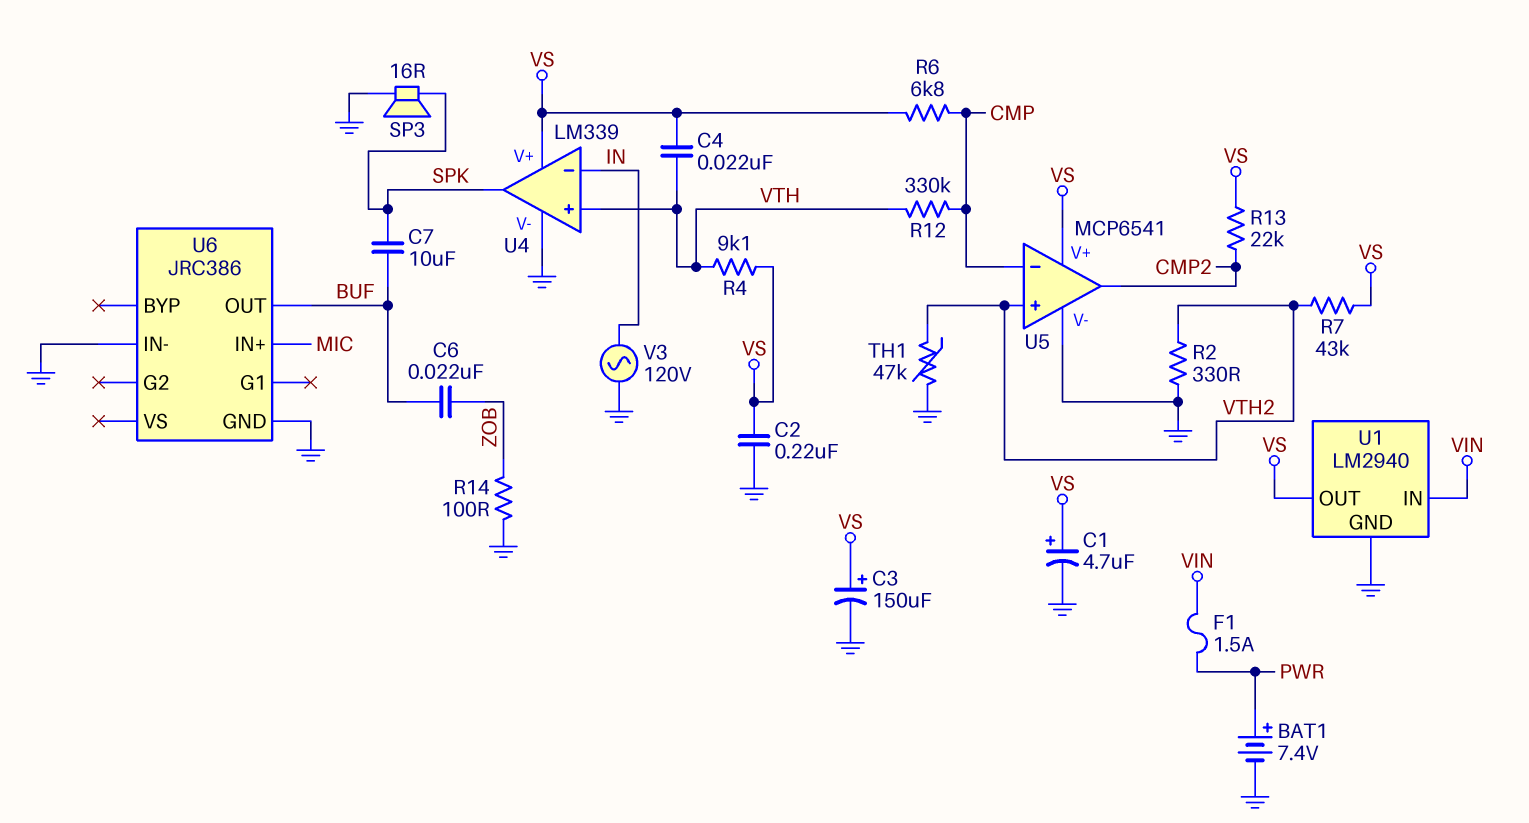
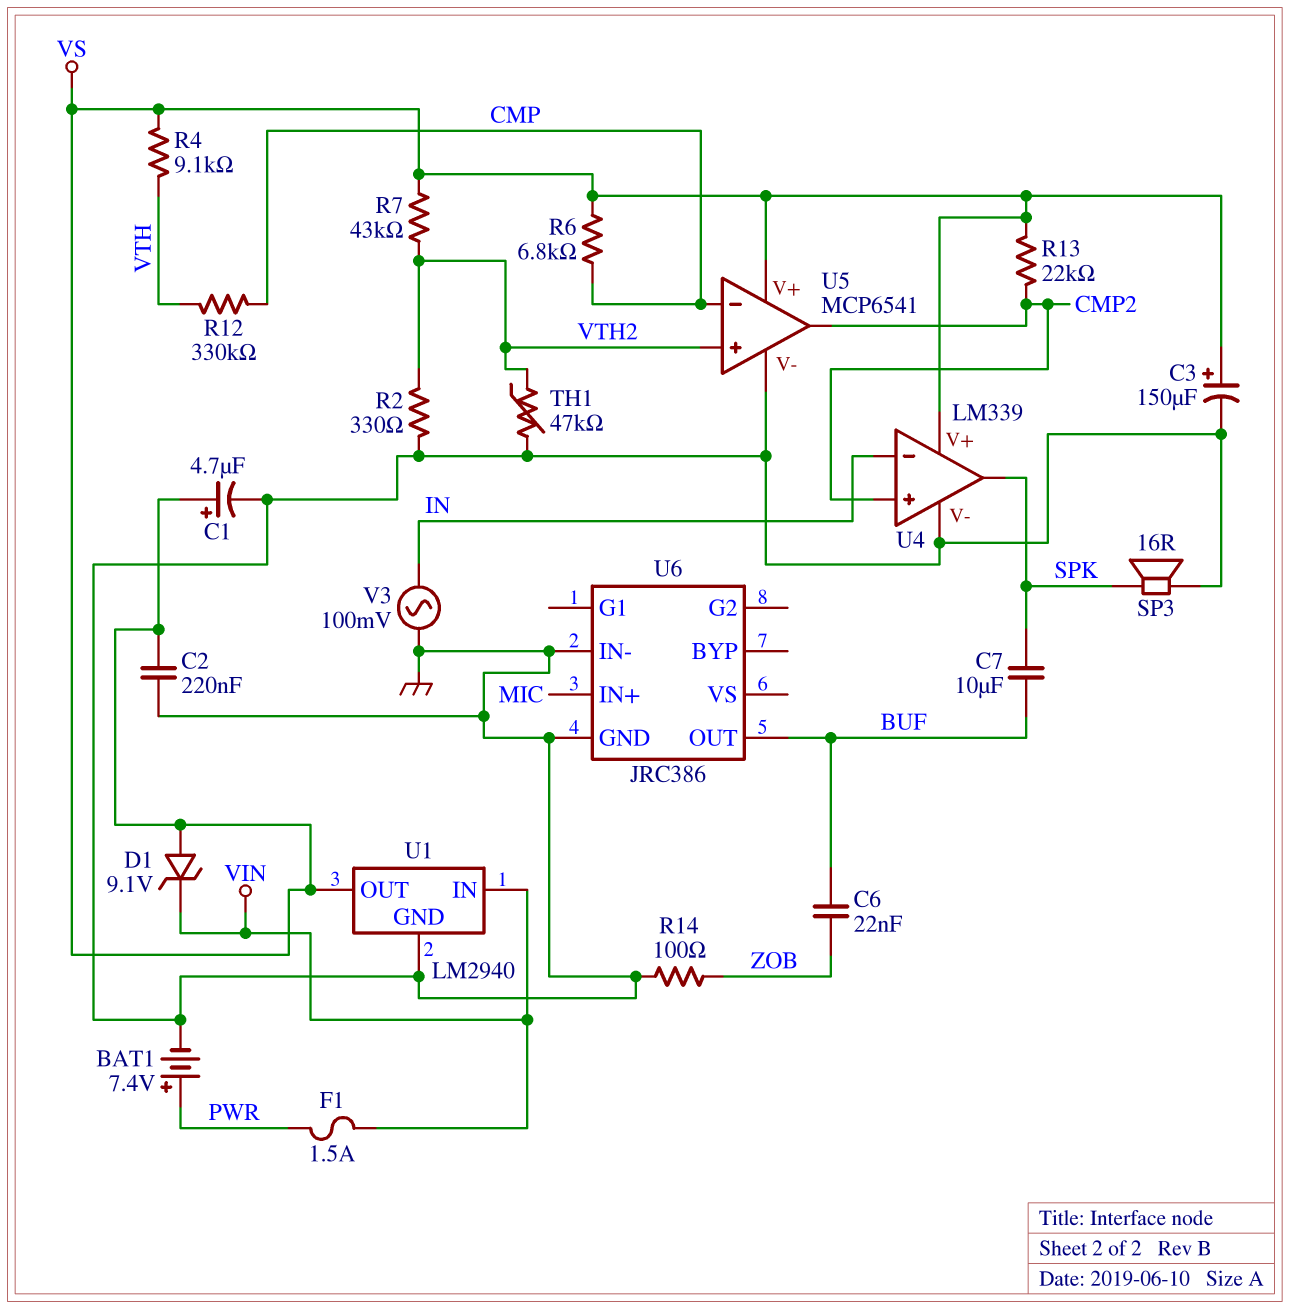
C4: 22nF (VS, VTH) -> none
D1: none -> zener 9.1V (A VS, K VIN)
U4 pin in+: VTH -> CMP2
V3: AC 120V (GND, IN) -> AC 100mV (GND, IN)

